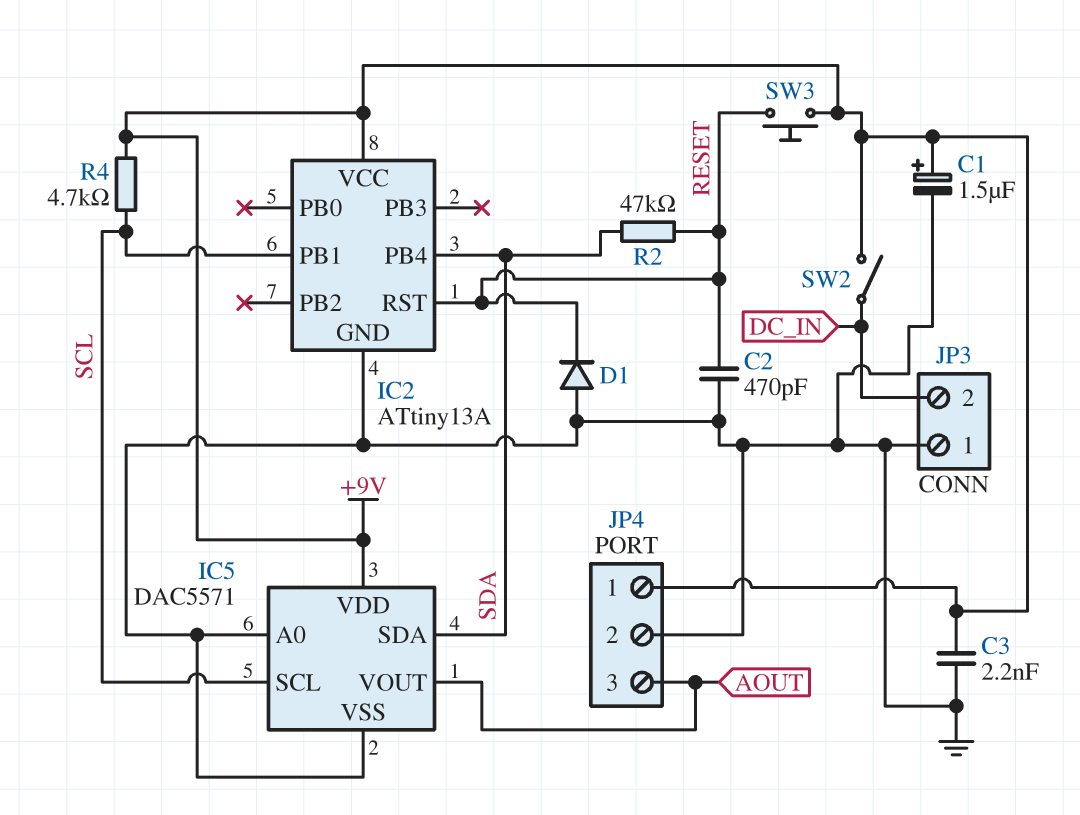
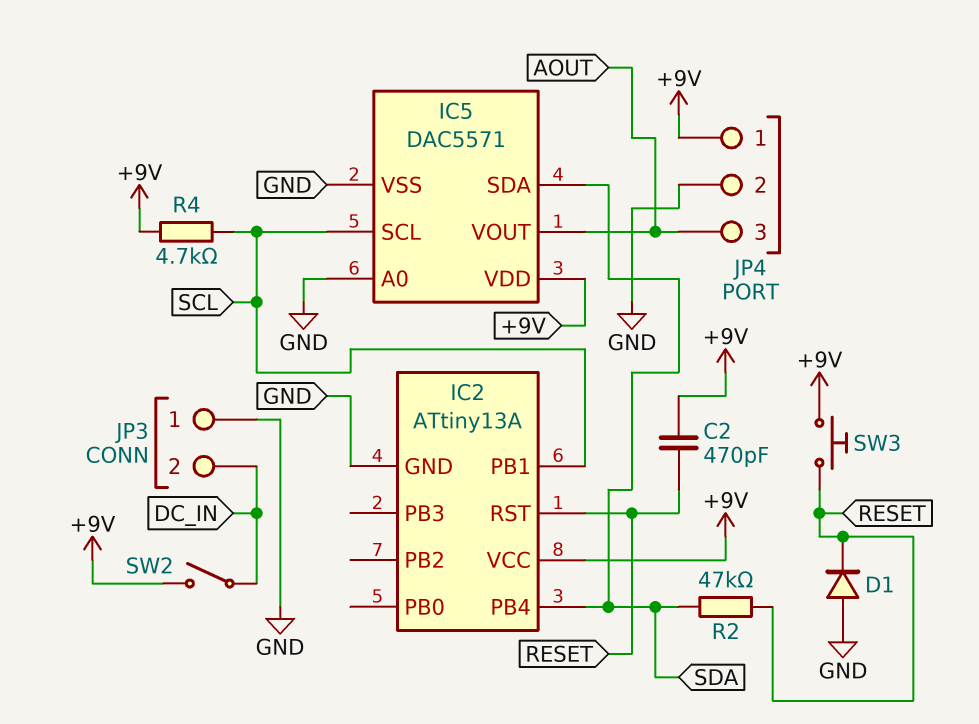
C1: 1.5uF (plus +9V, minus GND) -> none
C2: 470pF (GND, RESET) -> 470pF (+9V, RESET)
C3: 2.2nF (+9V, GND) -> none

